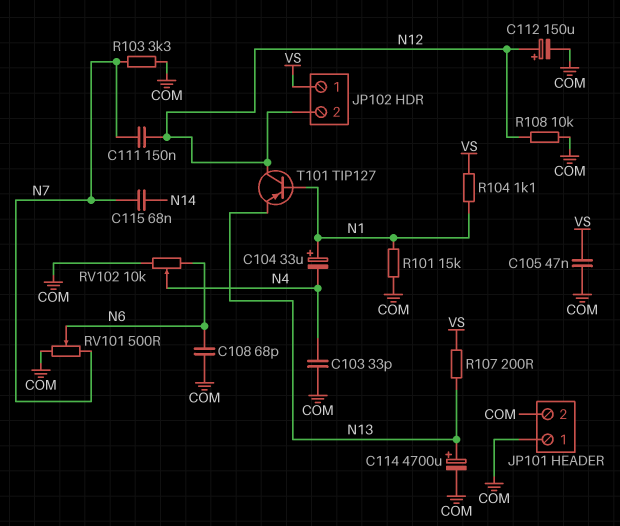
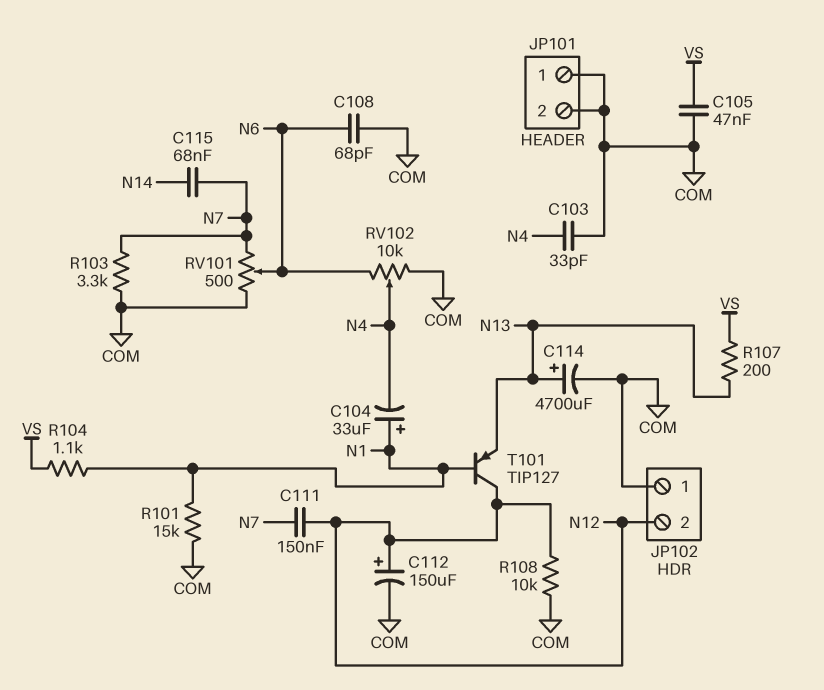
JP102 pin 1: VS -> COM

